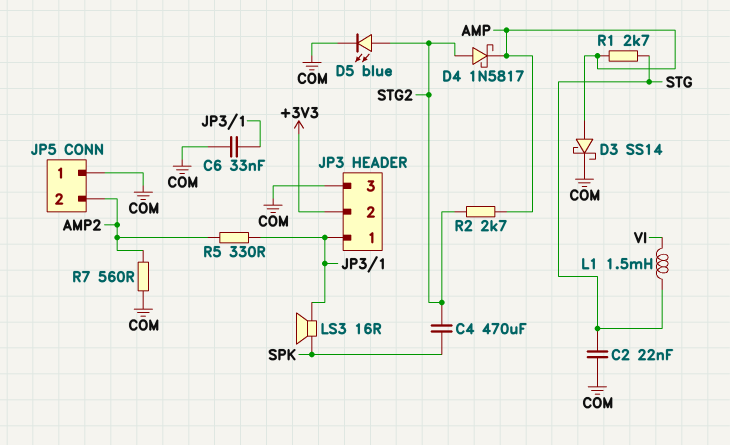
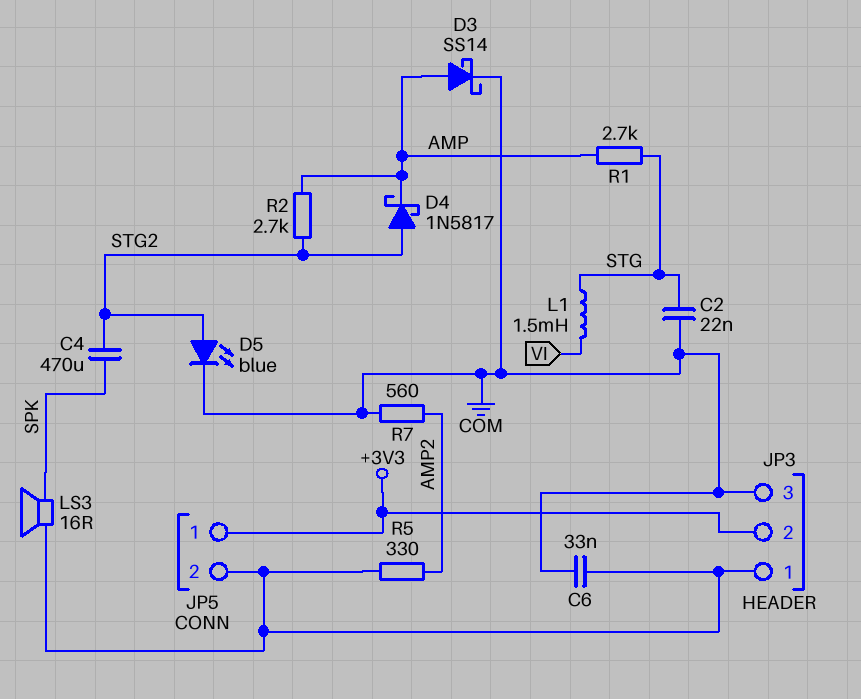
JP5 pin 1: COM -> +3V3
JP5 pin 2: AMP2 -> JP3/1

